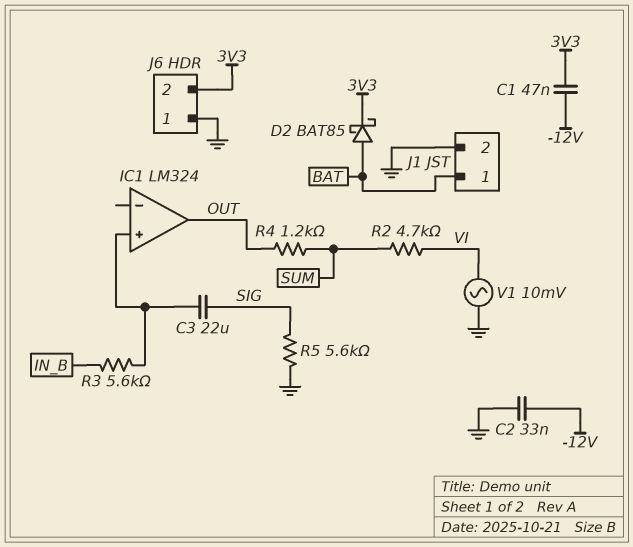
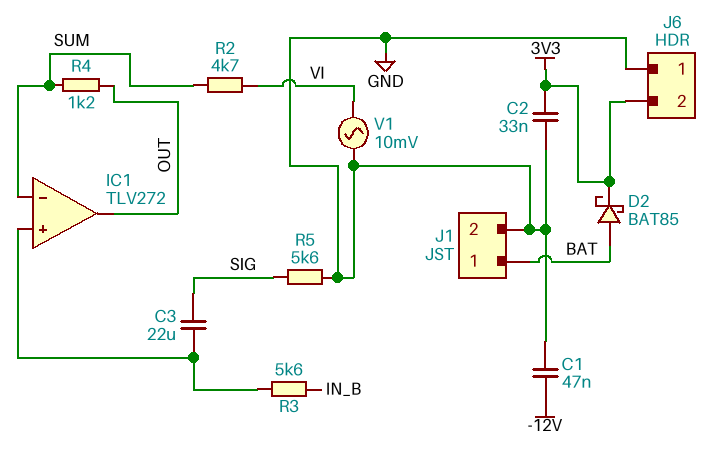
C1: 47nF (-12V, 3V3) -> 47nF (-12V, GND)
C2: 33nF (-12V, GND) -> 33nF (3V3, GND)
IC1: LM324 -> TLV272
IC1 pin in-: none -> SUM

